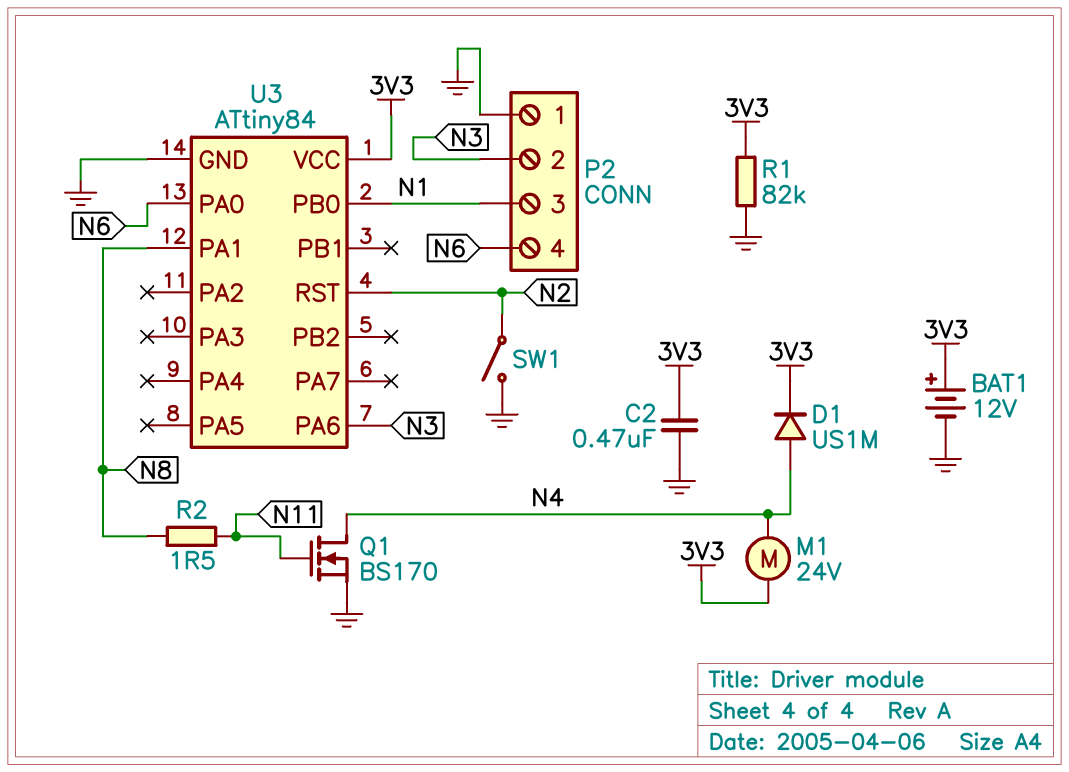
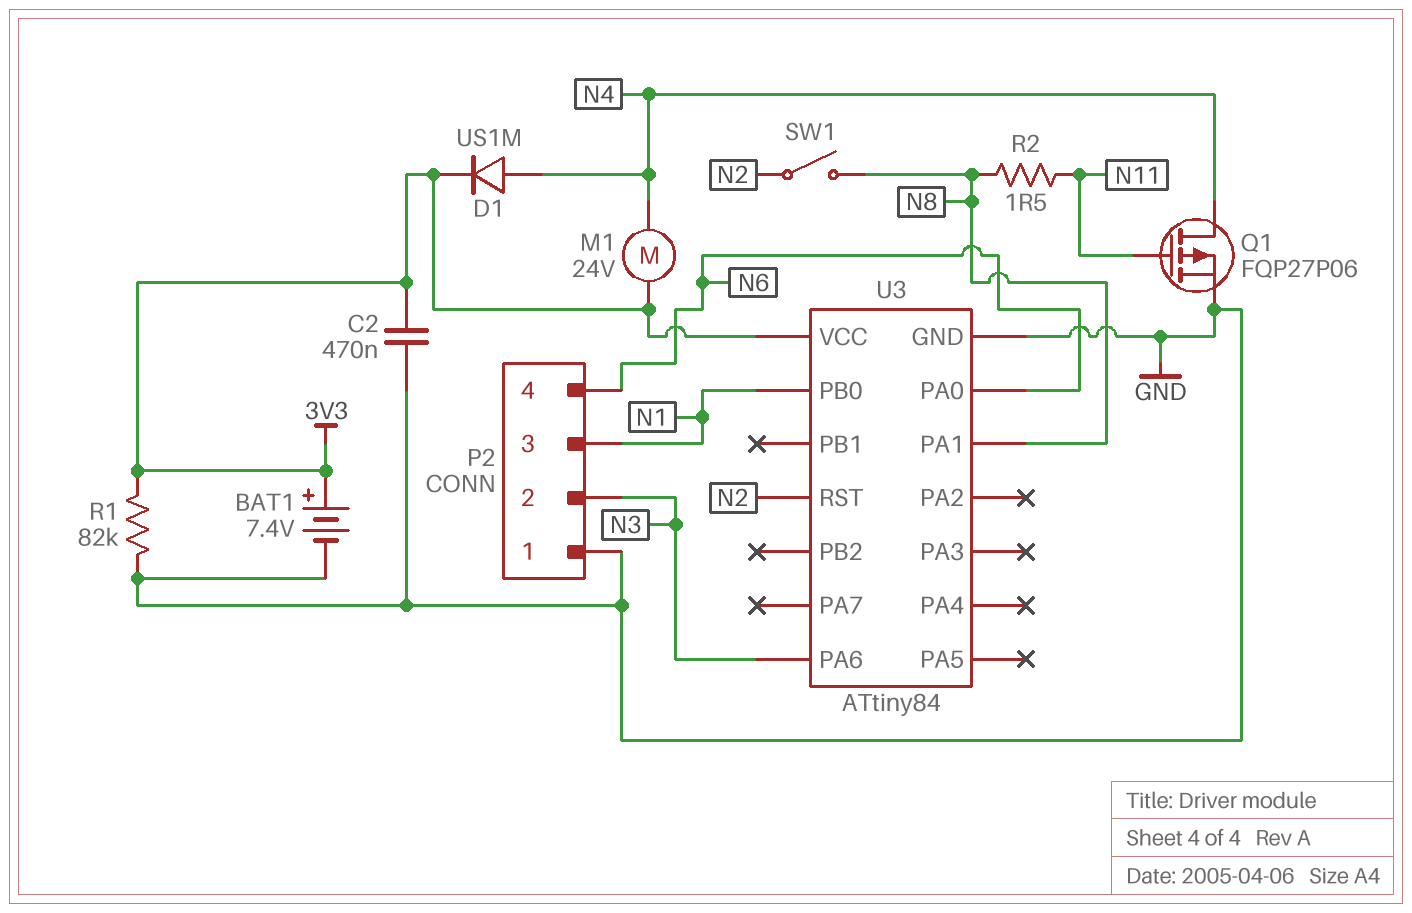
BAT1: 12V (plus 3V3, minus GND) -> 7.4V (plus 3V3, minus GND)
Q1: NMOS BS170 (G N11, D N4, S GND) -> PMOS FQP27P06 (G N11, D N4, S GND)
SW1: switch (GND, N2) -> switch (N2, N8)

